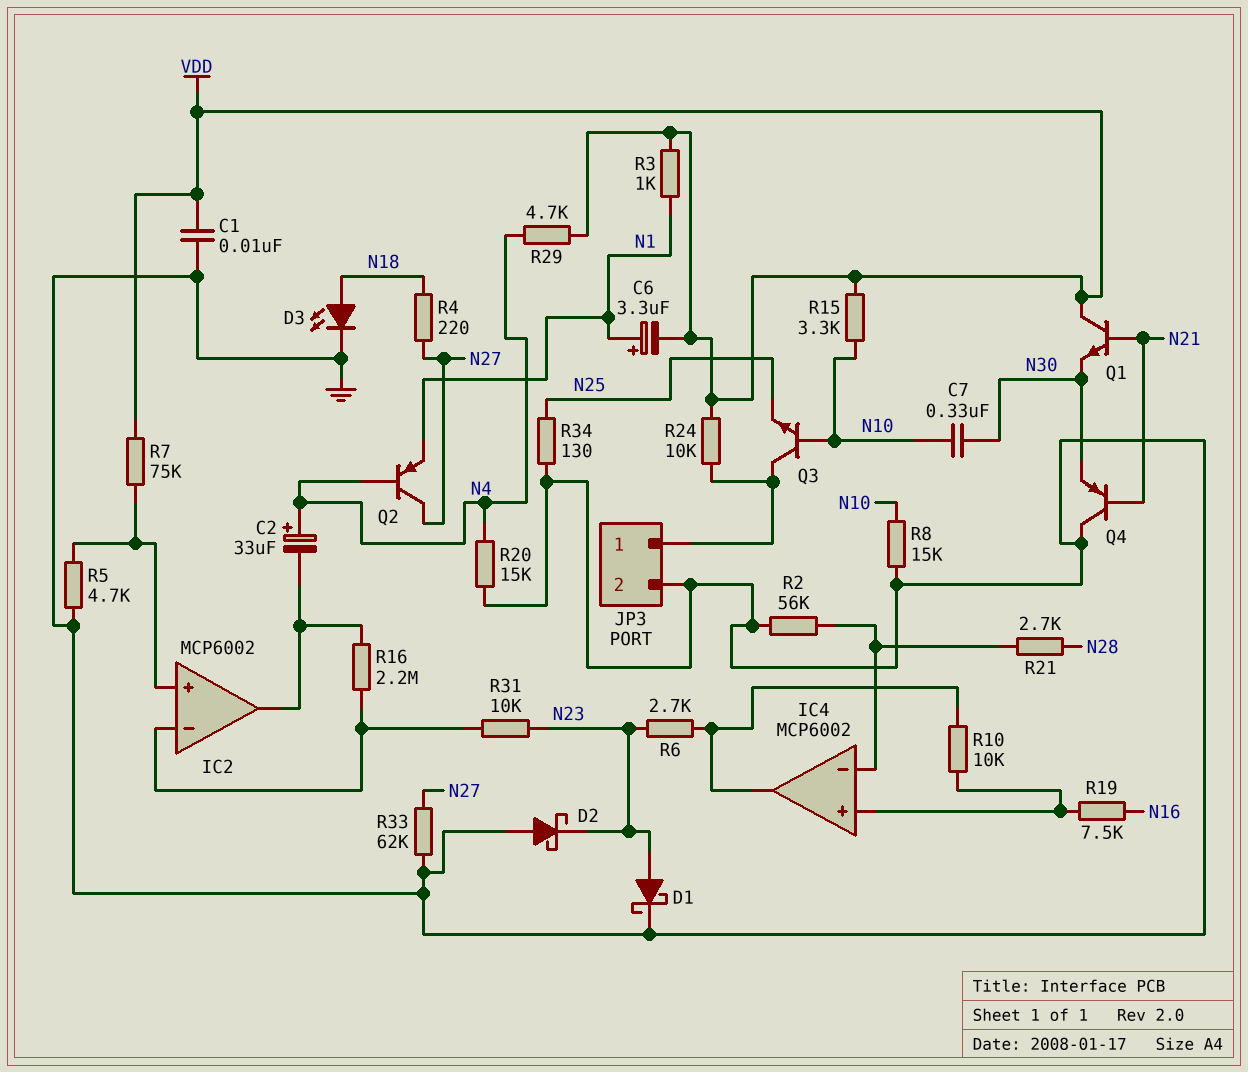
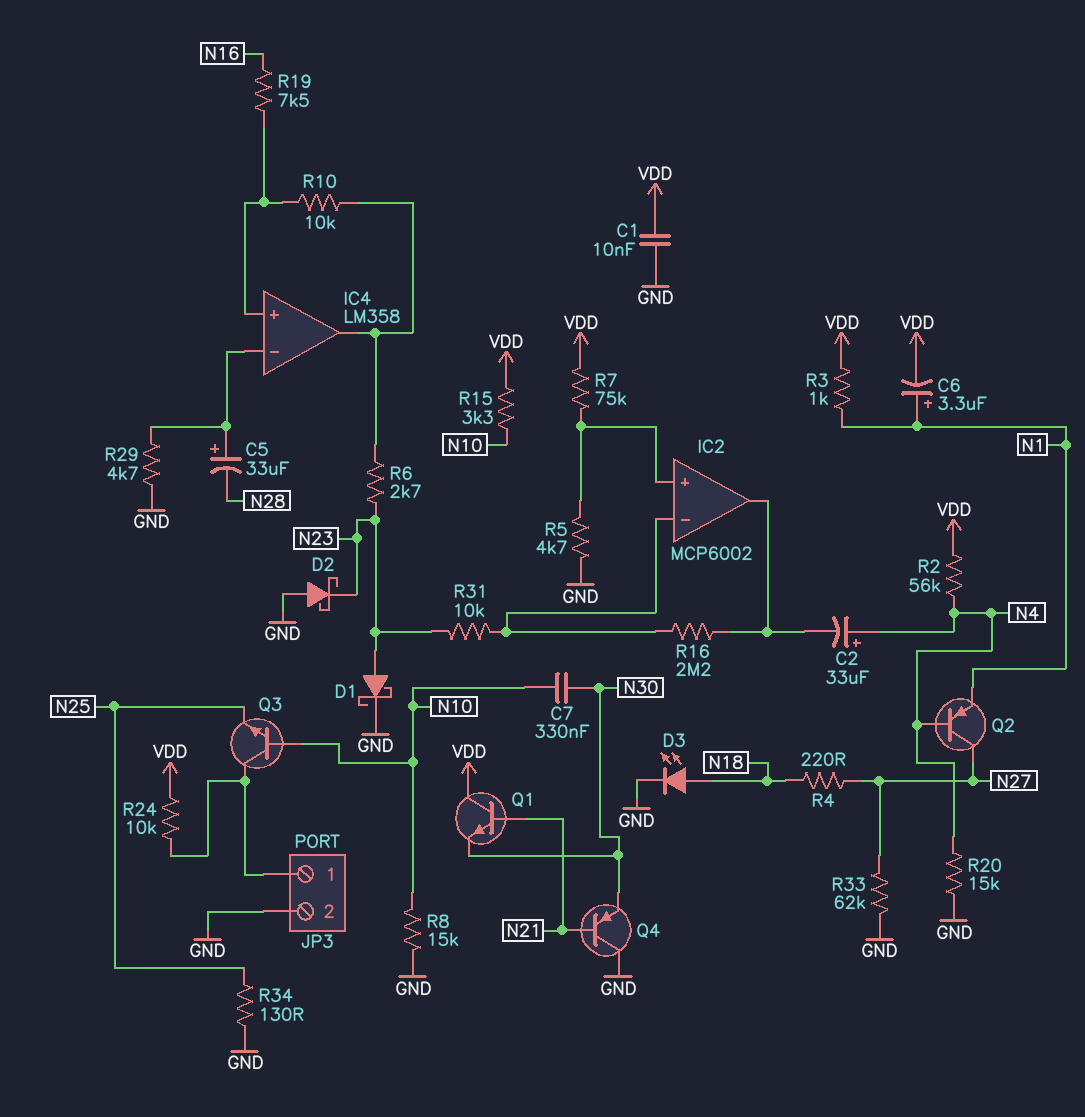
C5: none -> 33uF (plus IC4/in-, minus N28)
IC4: MCP6002 -> LM358
R2: 56k (GND, IC4/in-) -> 56k (N4, VDD)
R21: 2.7k (IC4/in-, N28) -> none
R29: 4.7k (N4, VDD) -> 4.7k (GND, IC4/in-)

